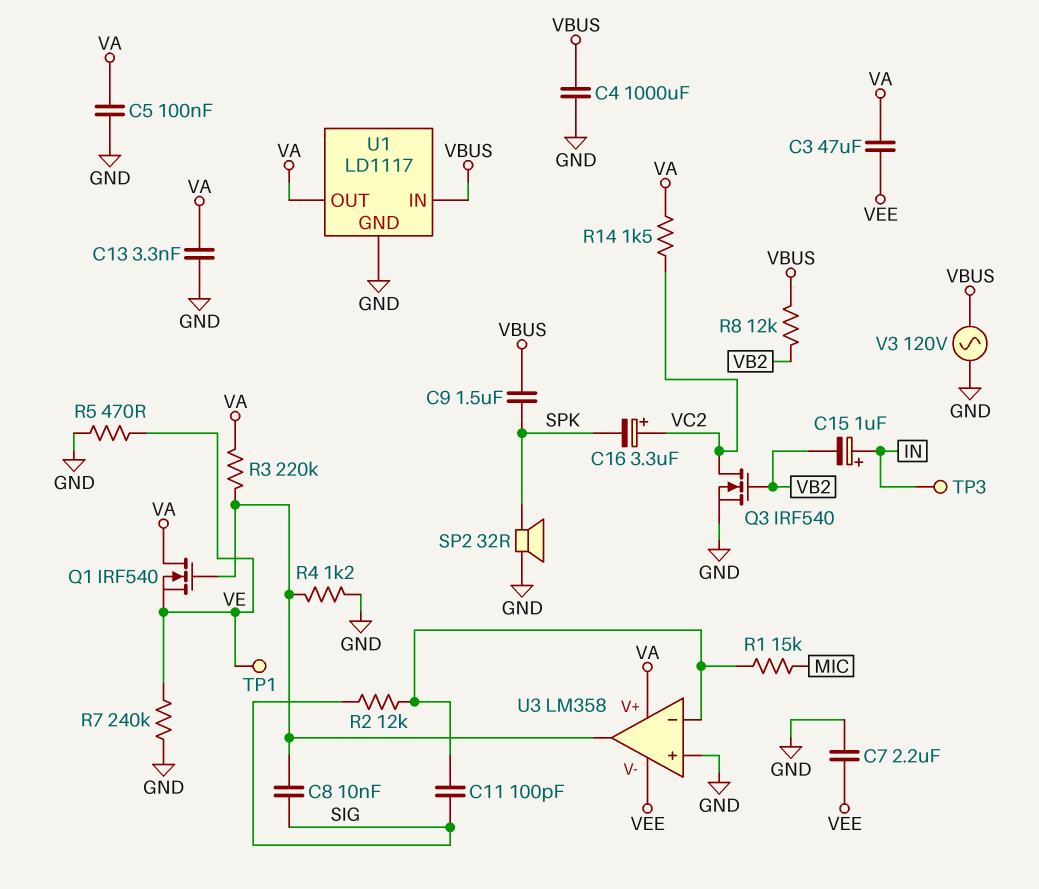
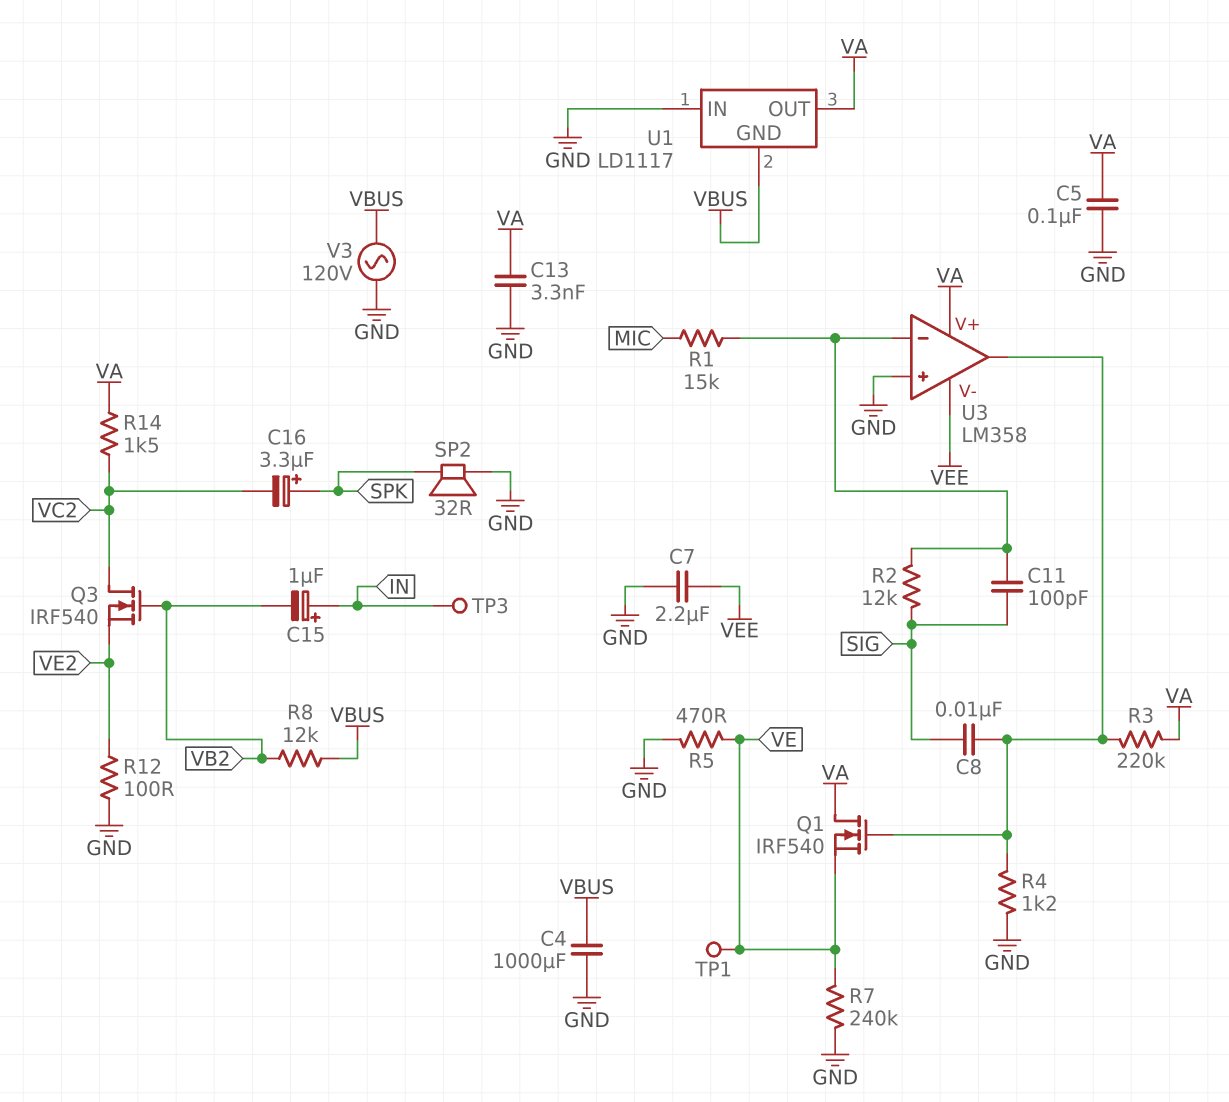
C3: 47uF (VA, VEE) -> none
C9: 1.5uF (SPK, VBUS) -> none
C16: 3.3uF (plus VC2, minus SPK) -> 3.3uF (plus SPK, minus VC2)
Q3: NMOS IRF540 (G VB2, D VC2, S GND) -> NMOS IRF540 (G VB2, D VC2, S VE2)
R12: none -> 100 (GND, VE2)
U1 pin GND: GND -> VBUS
U1 pin IN: VBUS -> GND

